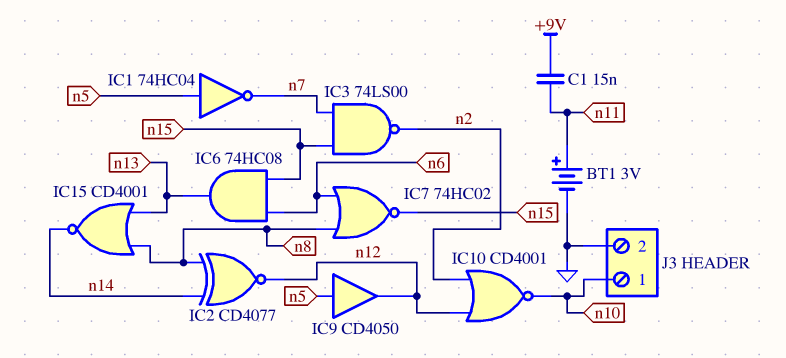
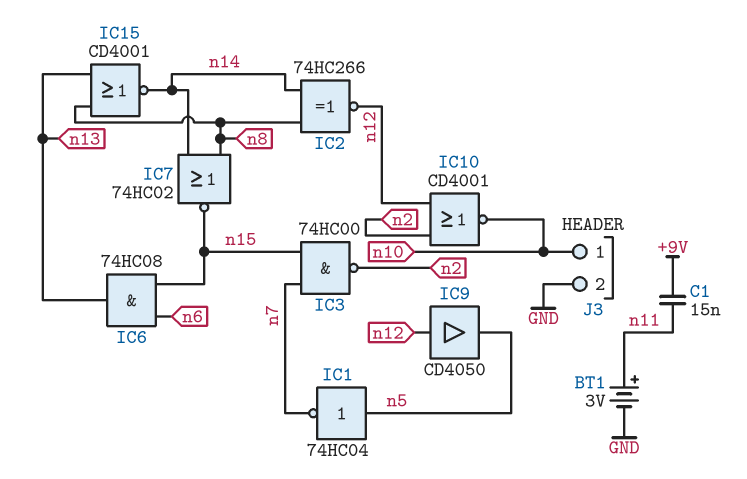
IC2: XNOR CD4077 (in n8, in n14, out n12) -> XNOR 74HC266 (in n8, in n14, out n12)
IC3: NAND 74LS00 (in n7, in n15, out n2) -> NAND 74HC00 (in n7, in n15, out n2)
IC7: NOR 74HC02 (in n6, in n8, out n15) -> NOR 74HC02 (in n8, in n14, out n15)
IC9: buffer CD4050 (in n5, out n12) -> buffer CD4050 (in n12, out n5)

